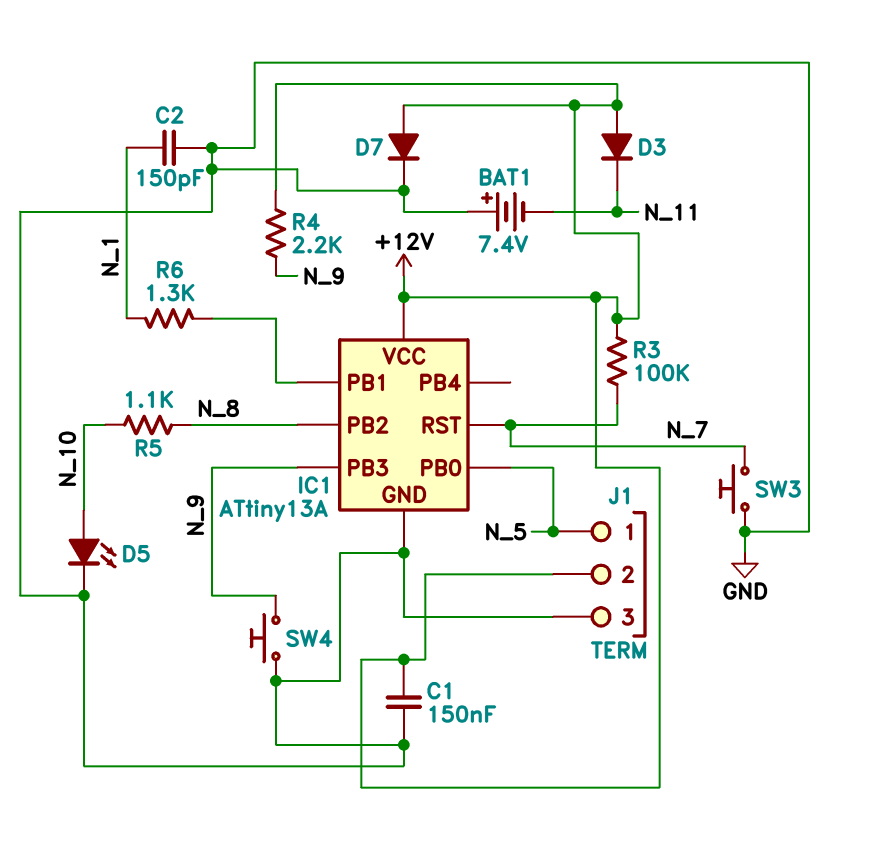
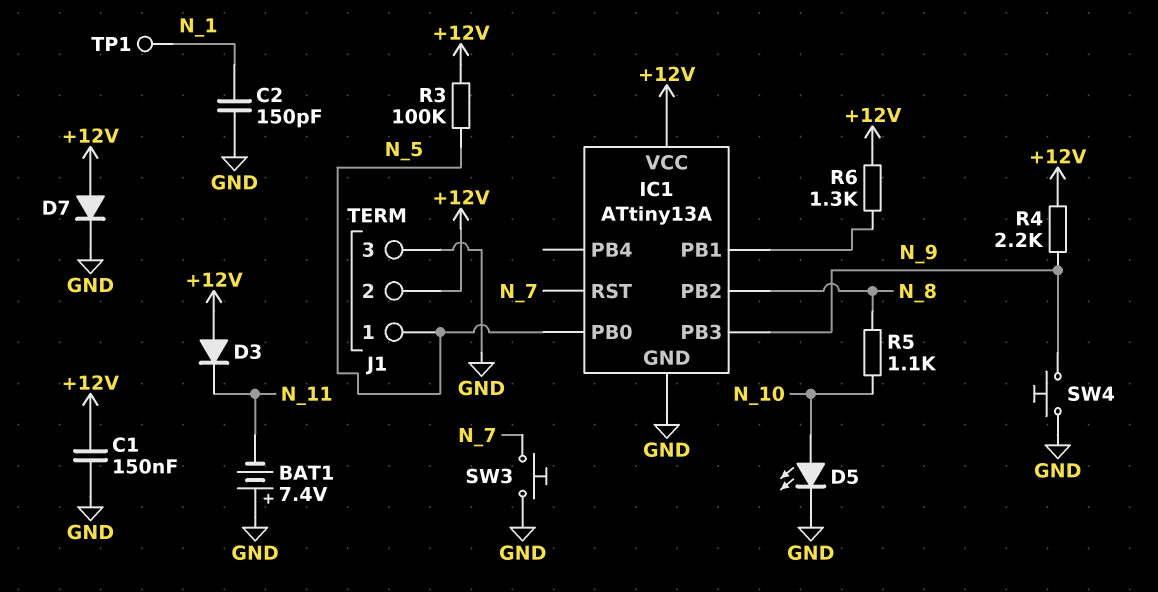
R3: 100k (+12V, N_7) -> 100k (+12V, N_5)
R6: 1.3k (IC1/PB1, N_1) -> 1.3k (+12V, IC1/PB1)
TP1: none -> test point (N_1)

